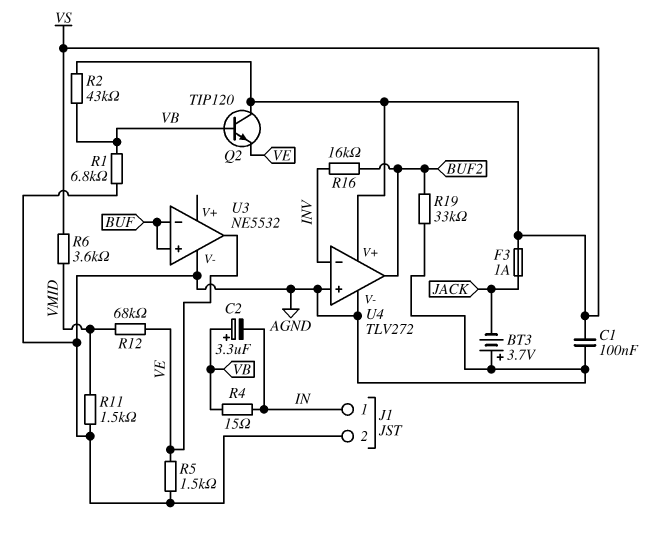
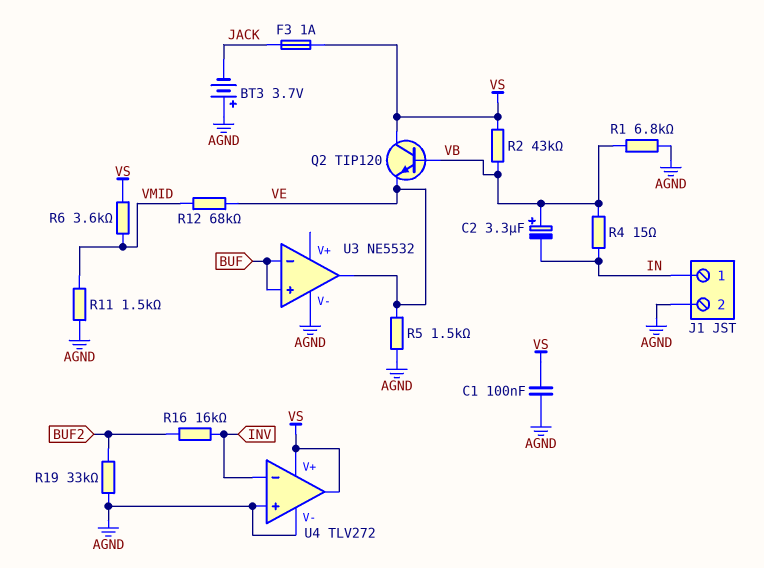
U4 pin out: BUF2 -> VS

